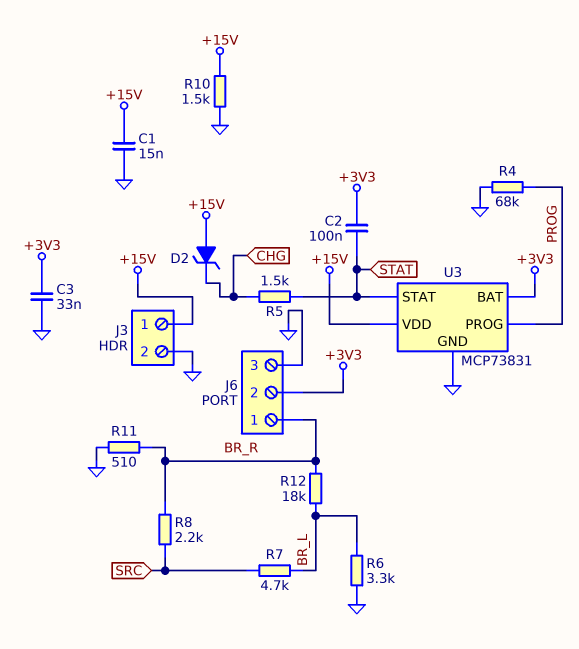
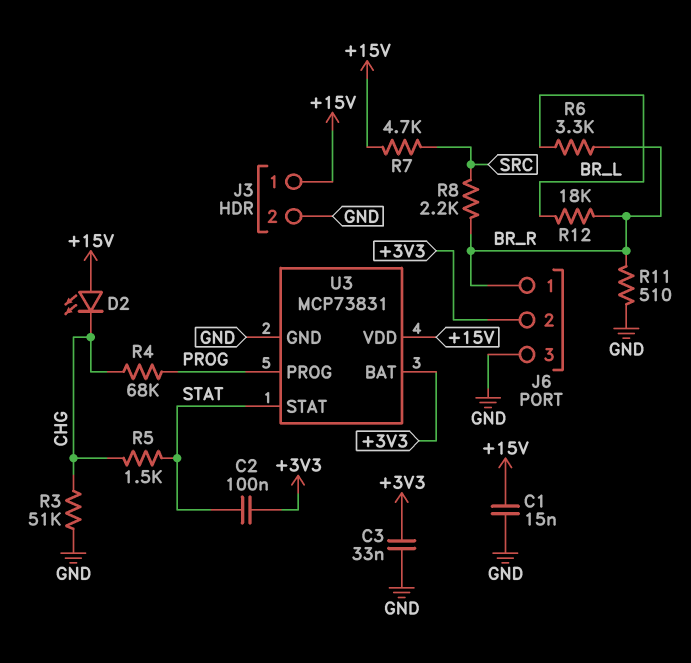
D2: zener (A +15V, K CHG) -> LED (A +15V, K CHG)
R3: none -> 51k (CHG, GND)
R4: 68k (GND, PROG) -> 68k (CHG, PROG)
R6: 3.3k (BR_L, GND) -> 3.3k (BR_L, BR_R)
R7: 4.7k (BR_L, SRC) -> 4.7k (+15V, SRC)
R10: 1.5k (+15V, GND) -> none

